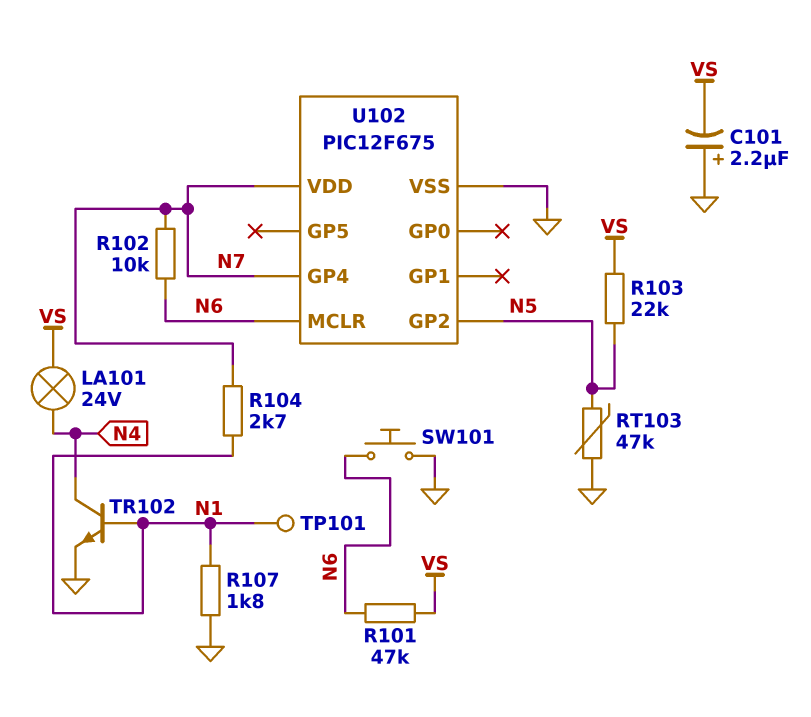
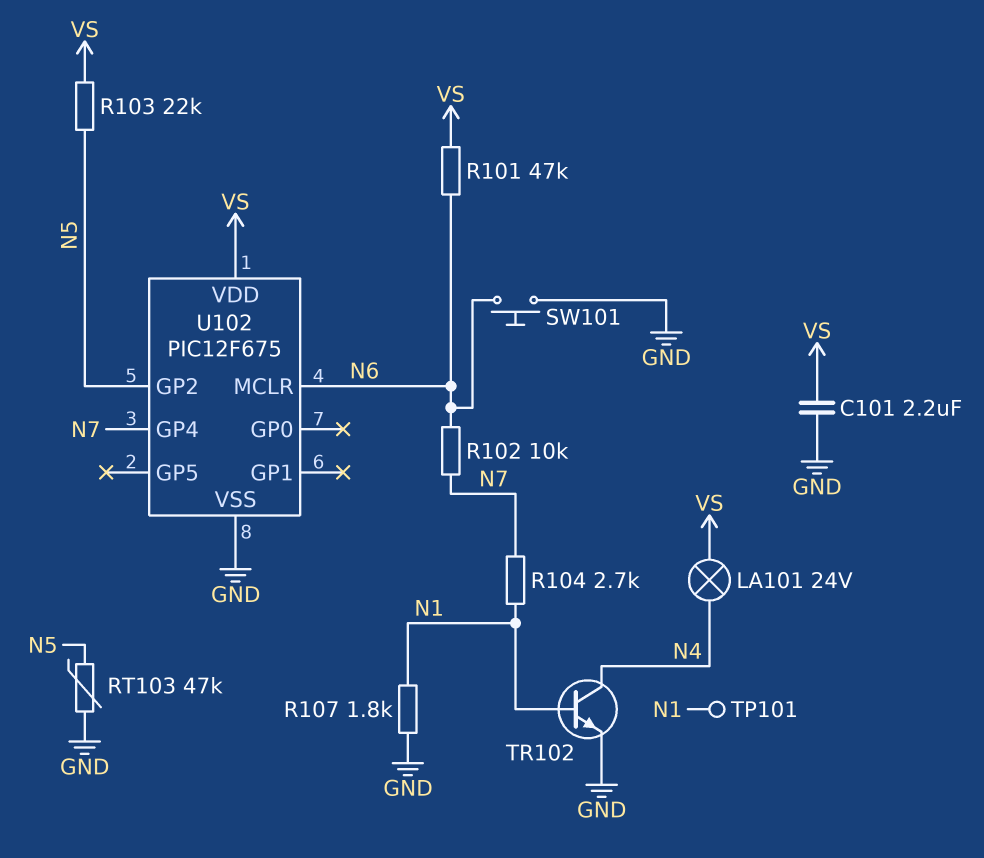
C101: 2.2uF (plus GND, minus VS) -> 2.2uF (GND, VS)
U102 pin VDD: N7 -> VS

